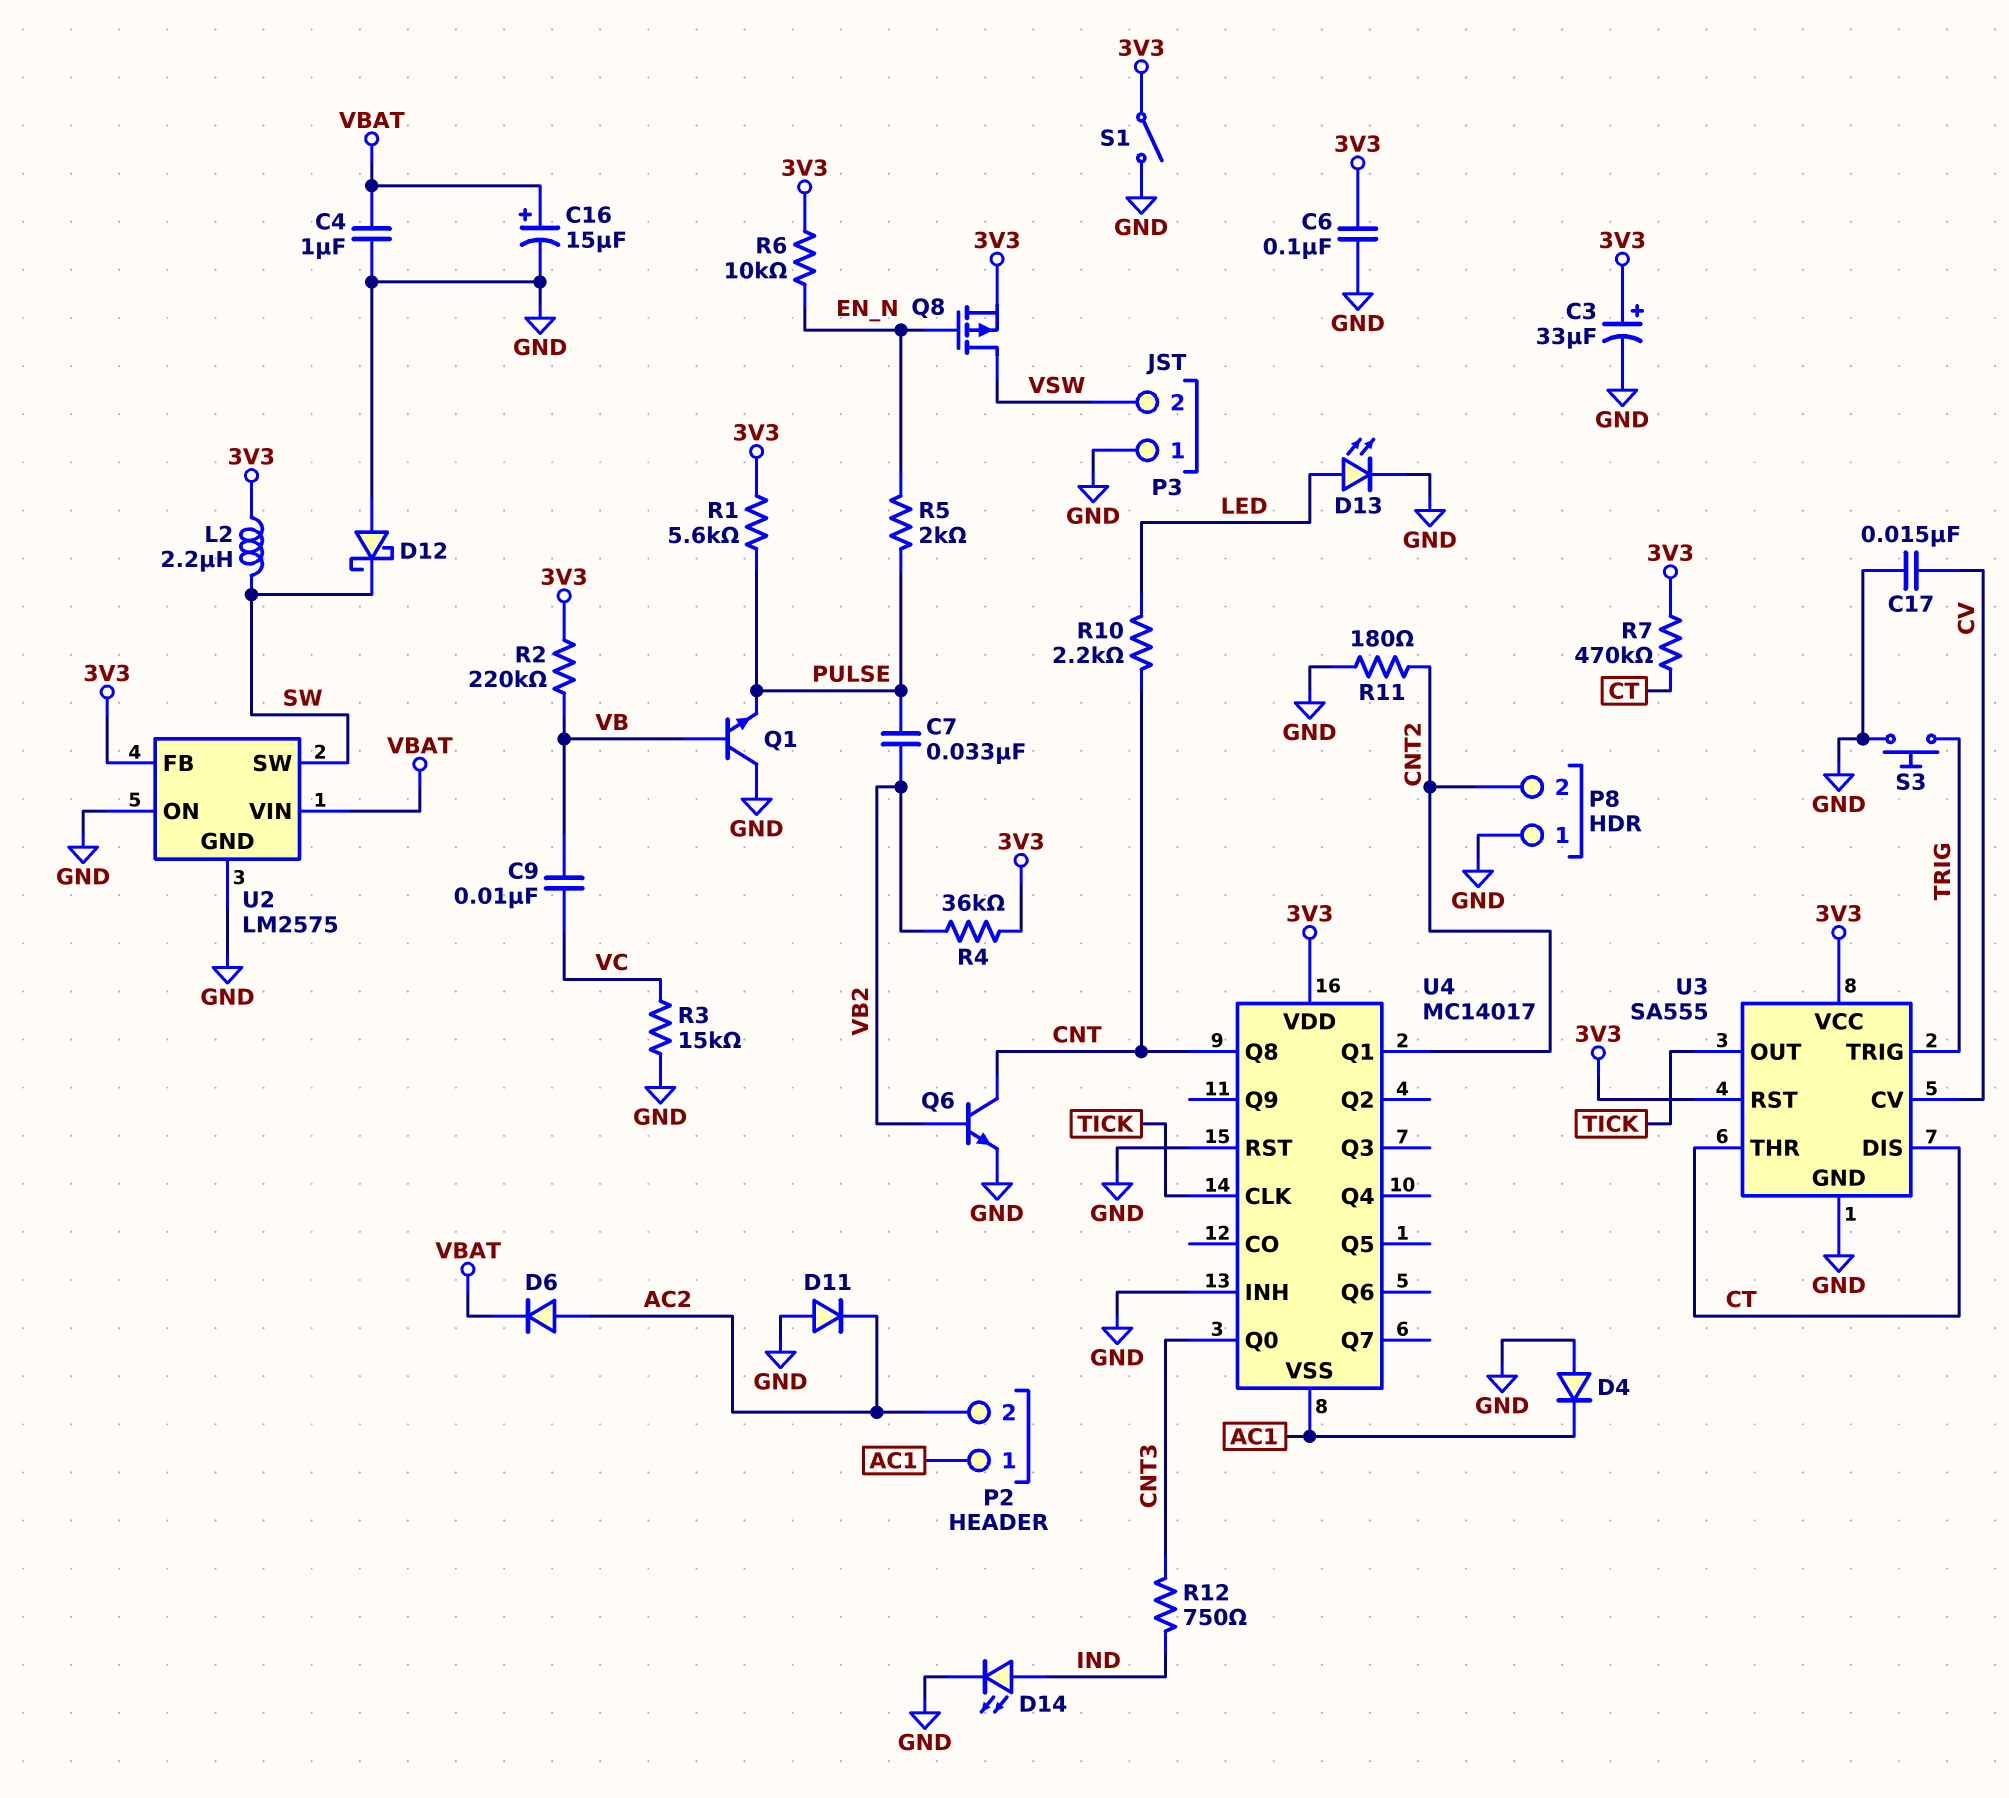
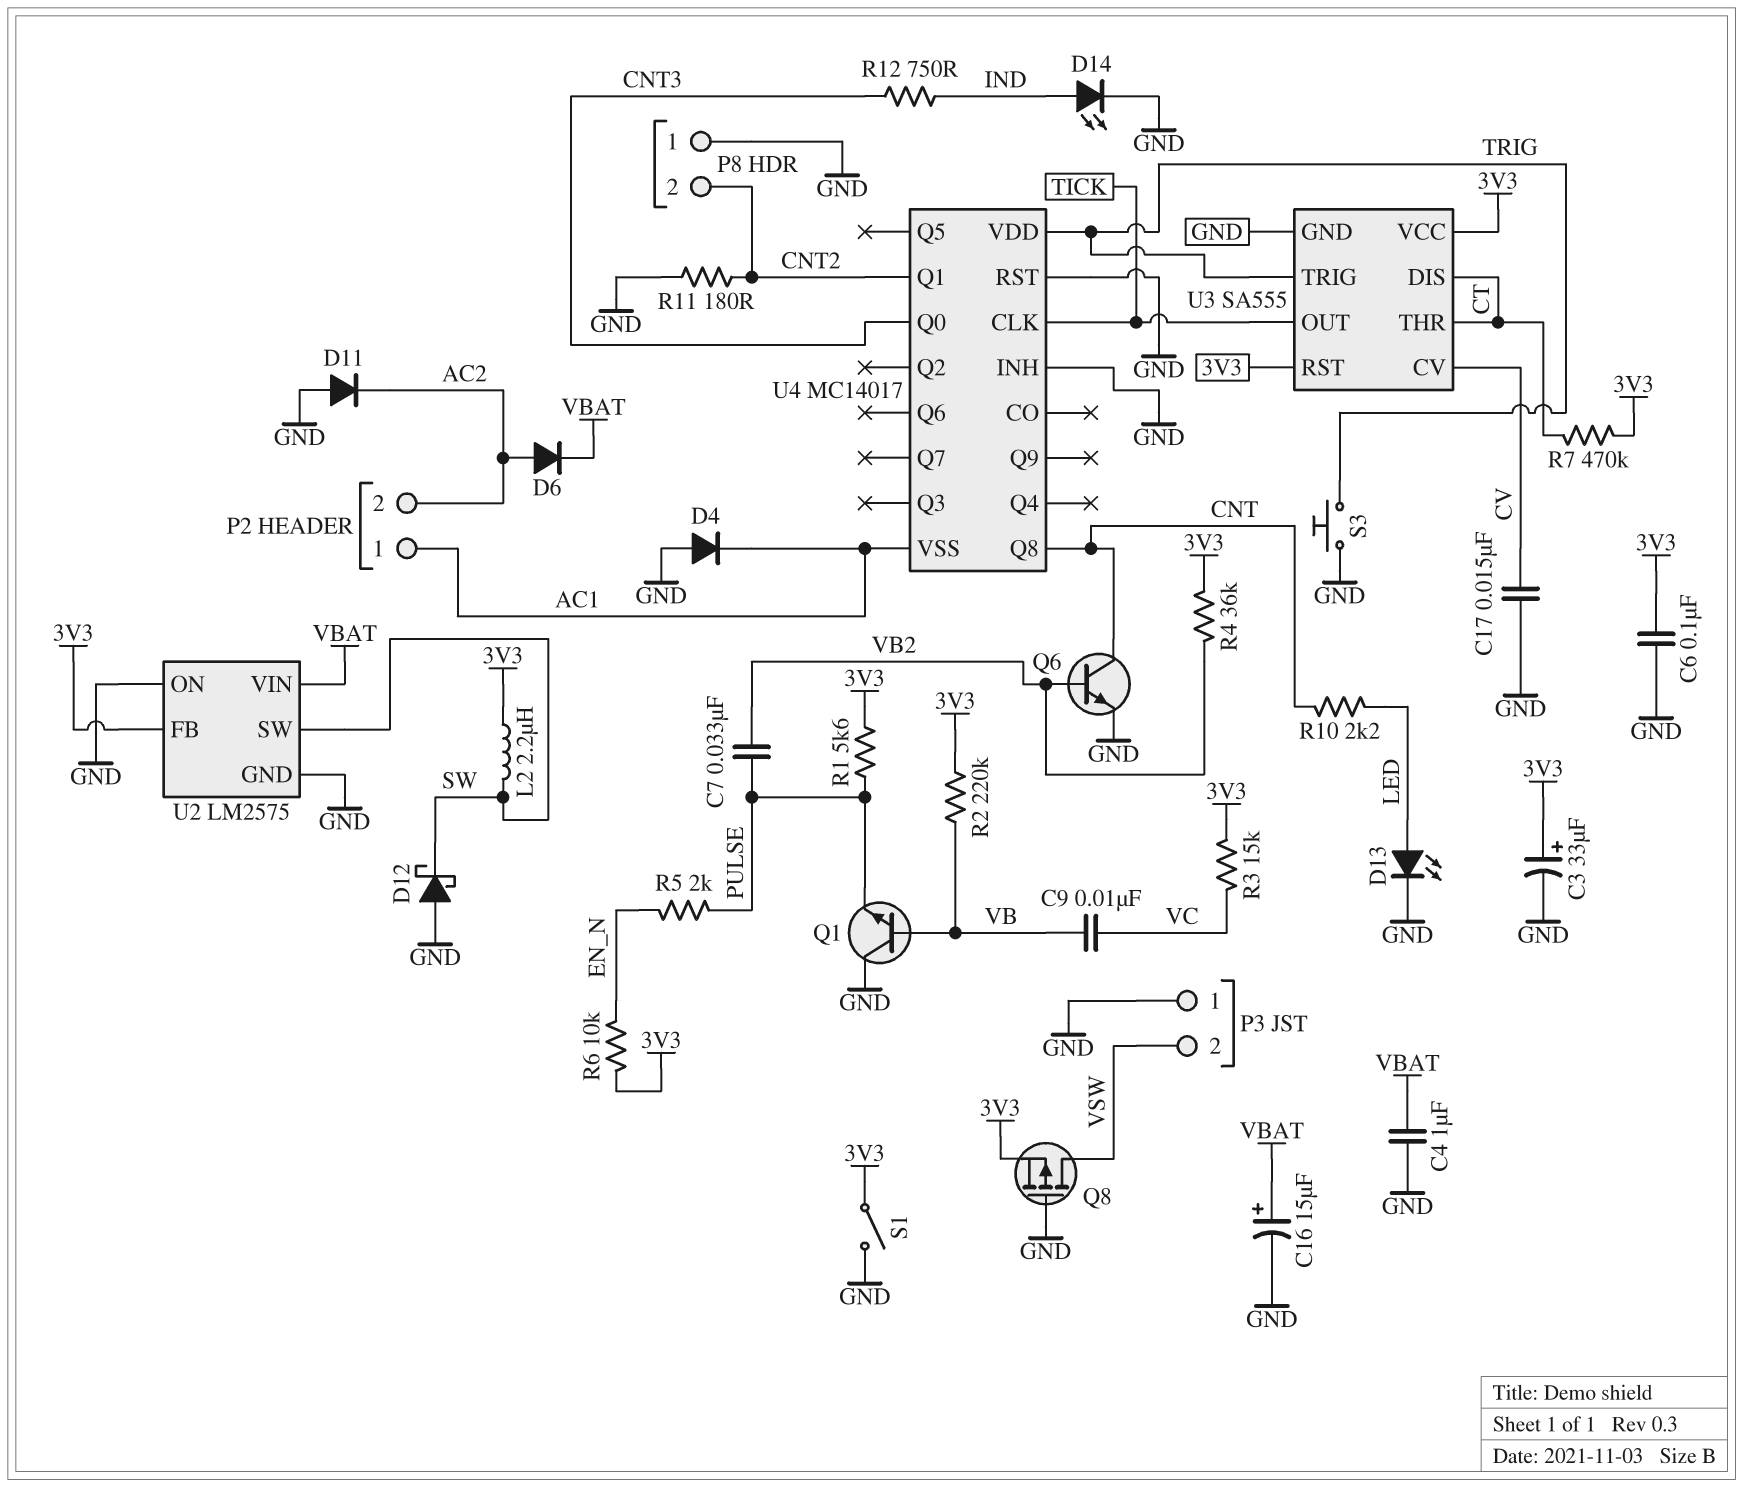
Q8: PMOS (G EN_N, D VSW, S 3V3) -> PMOS (G GND, D VSW, S 3V3)
R3: 15k (GND, VC) -> 15k (3V3, VC)
U4 pin VDD: 3V3 -> TRIG

